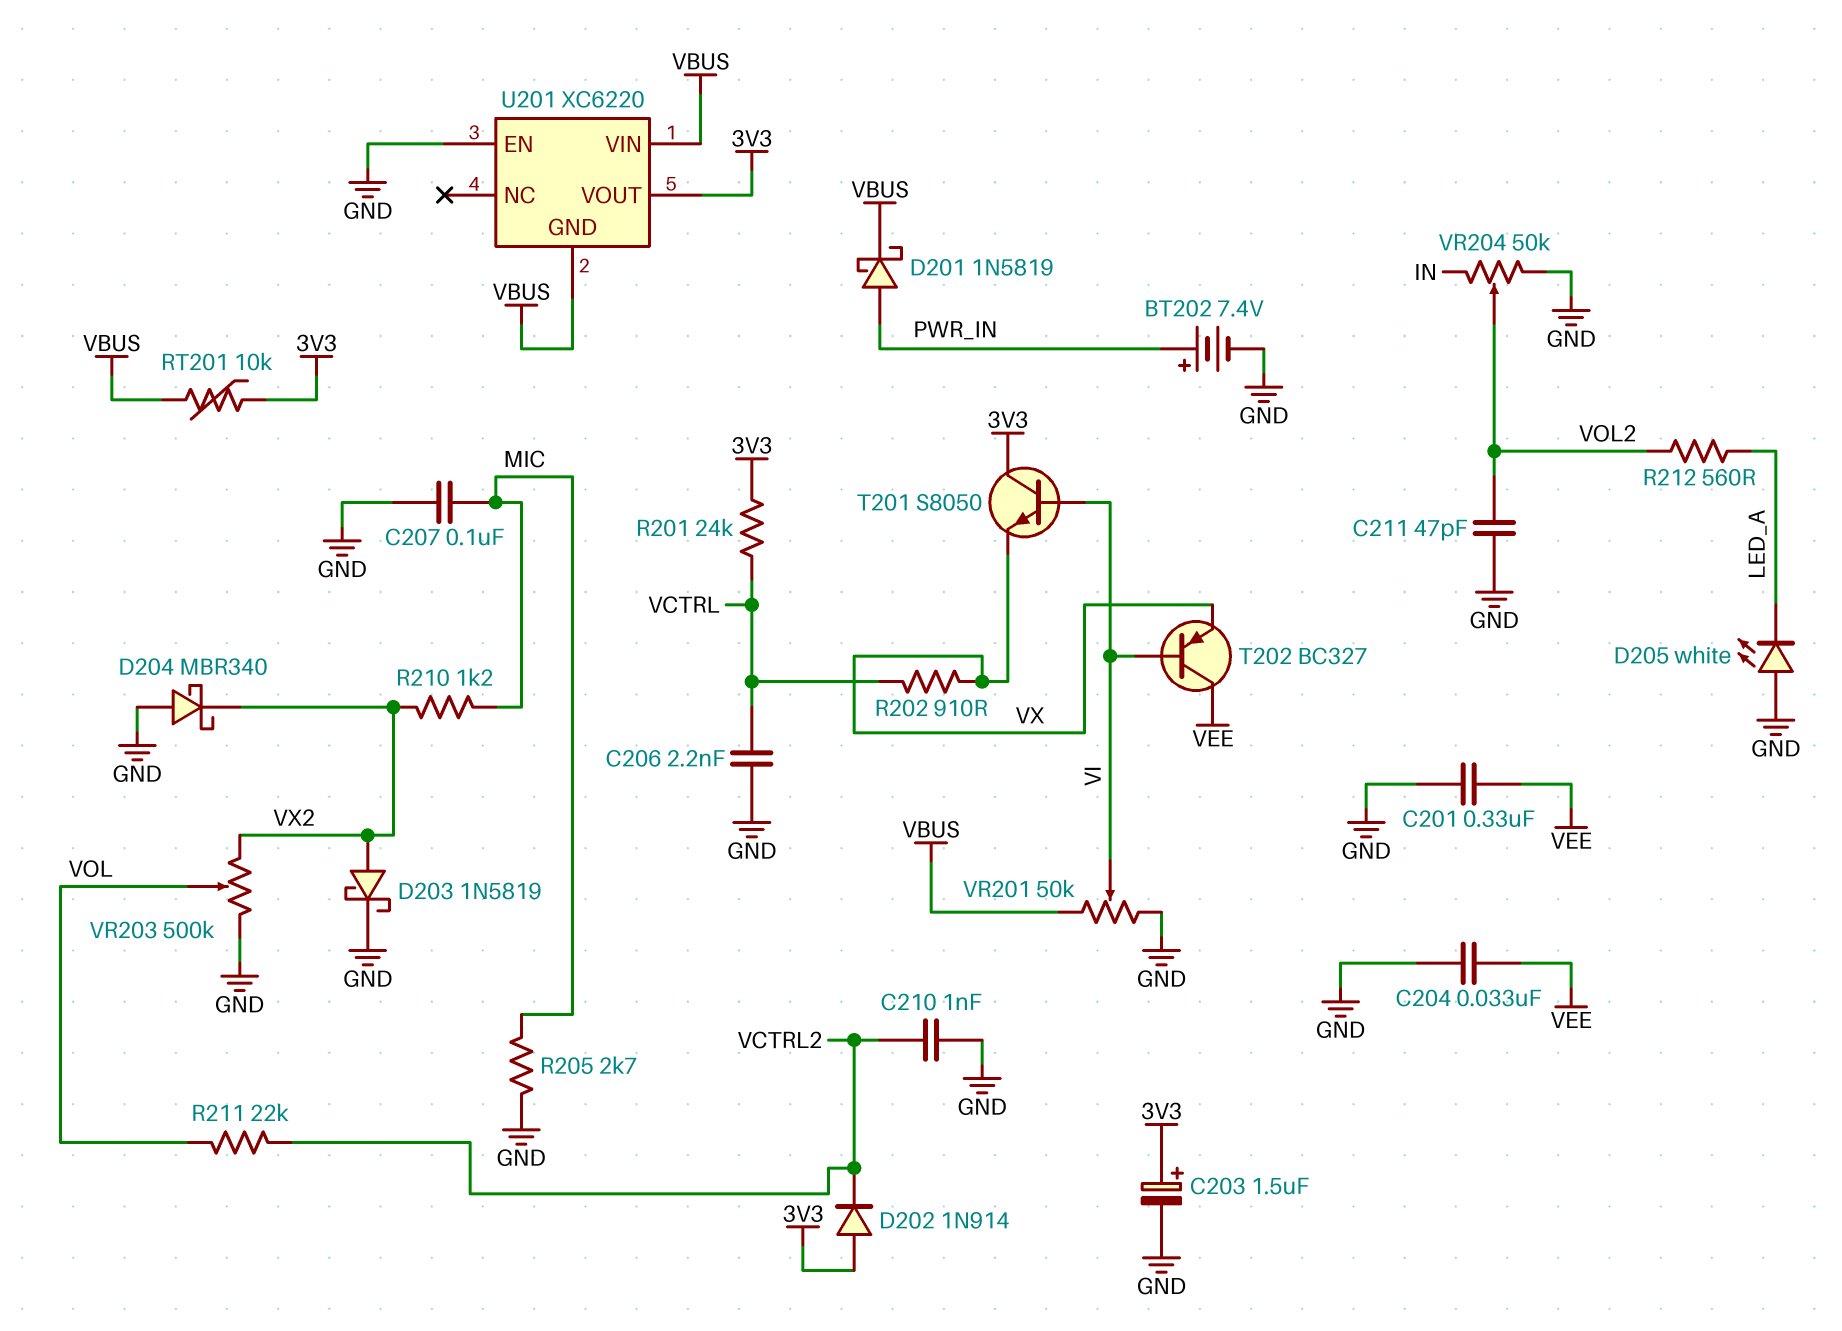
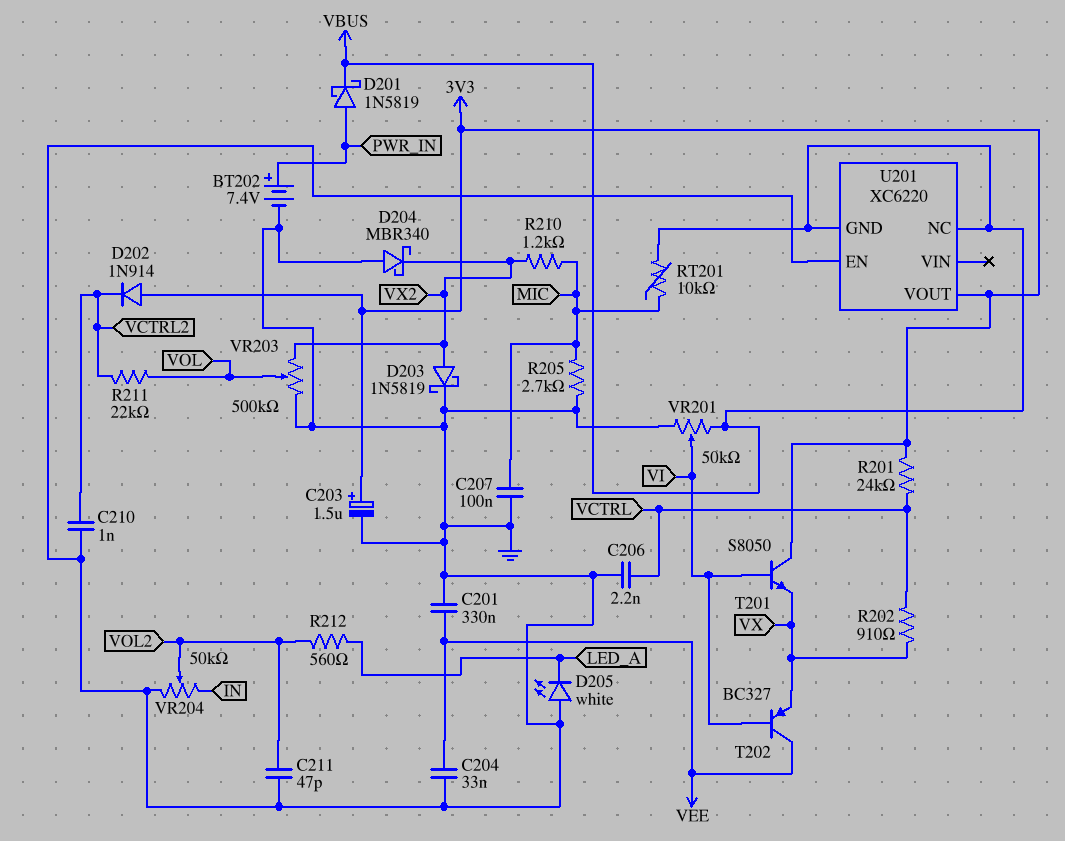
RT201: 10k (3V3, VBUS) -> 10k (MIC, VBUS)
U201 pin NC: none -> VBUS
U201 pin VIN: VBUS -> none

